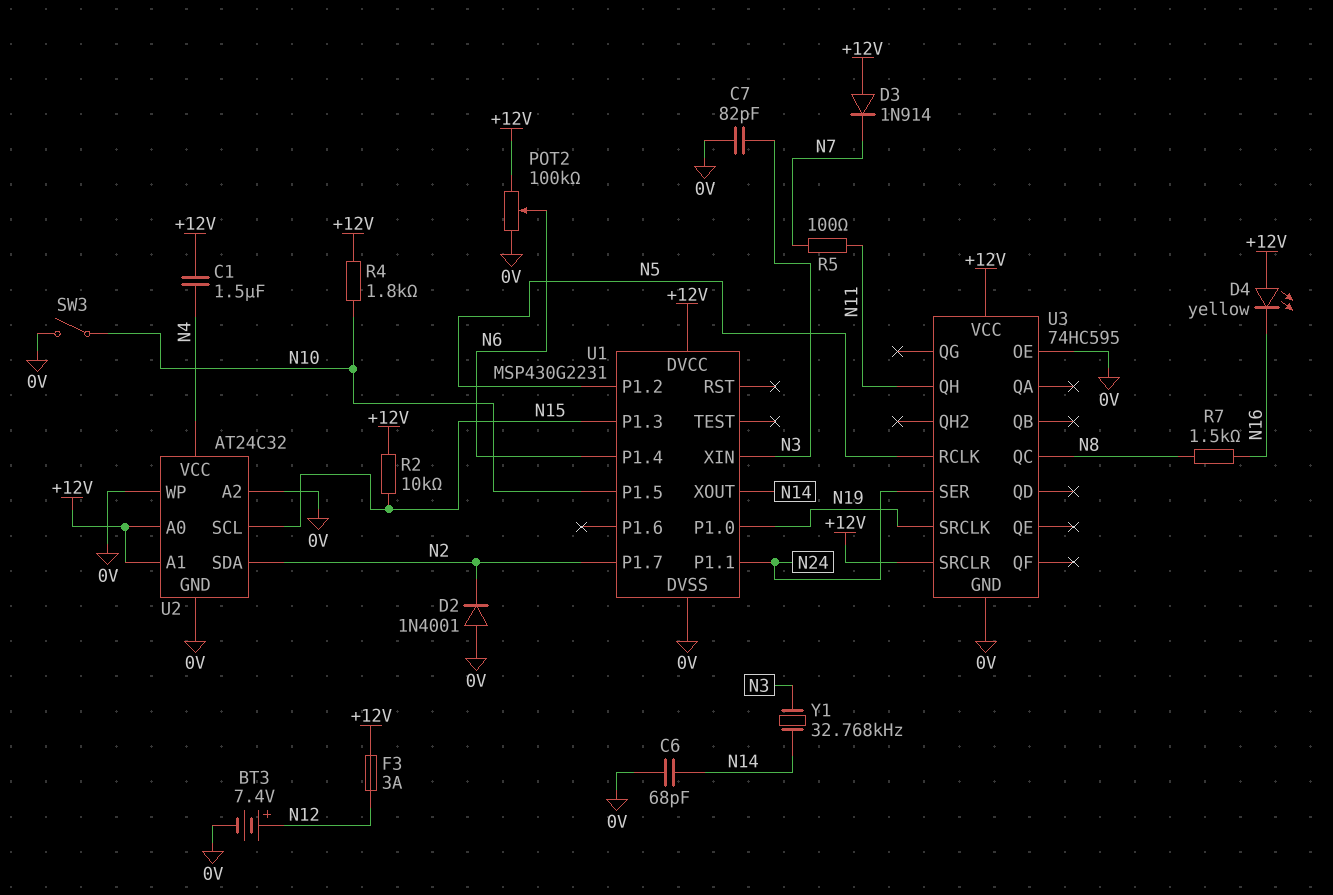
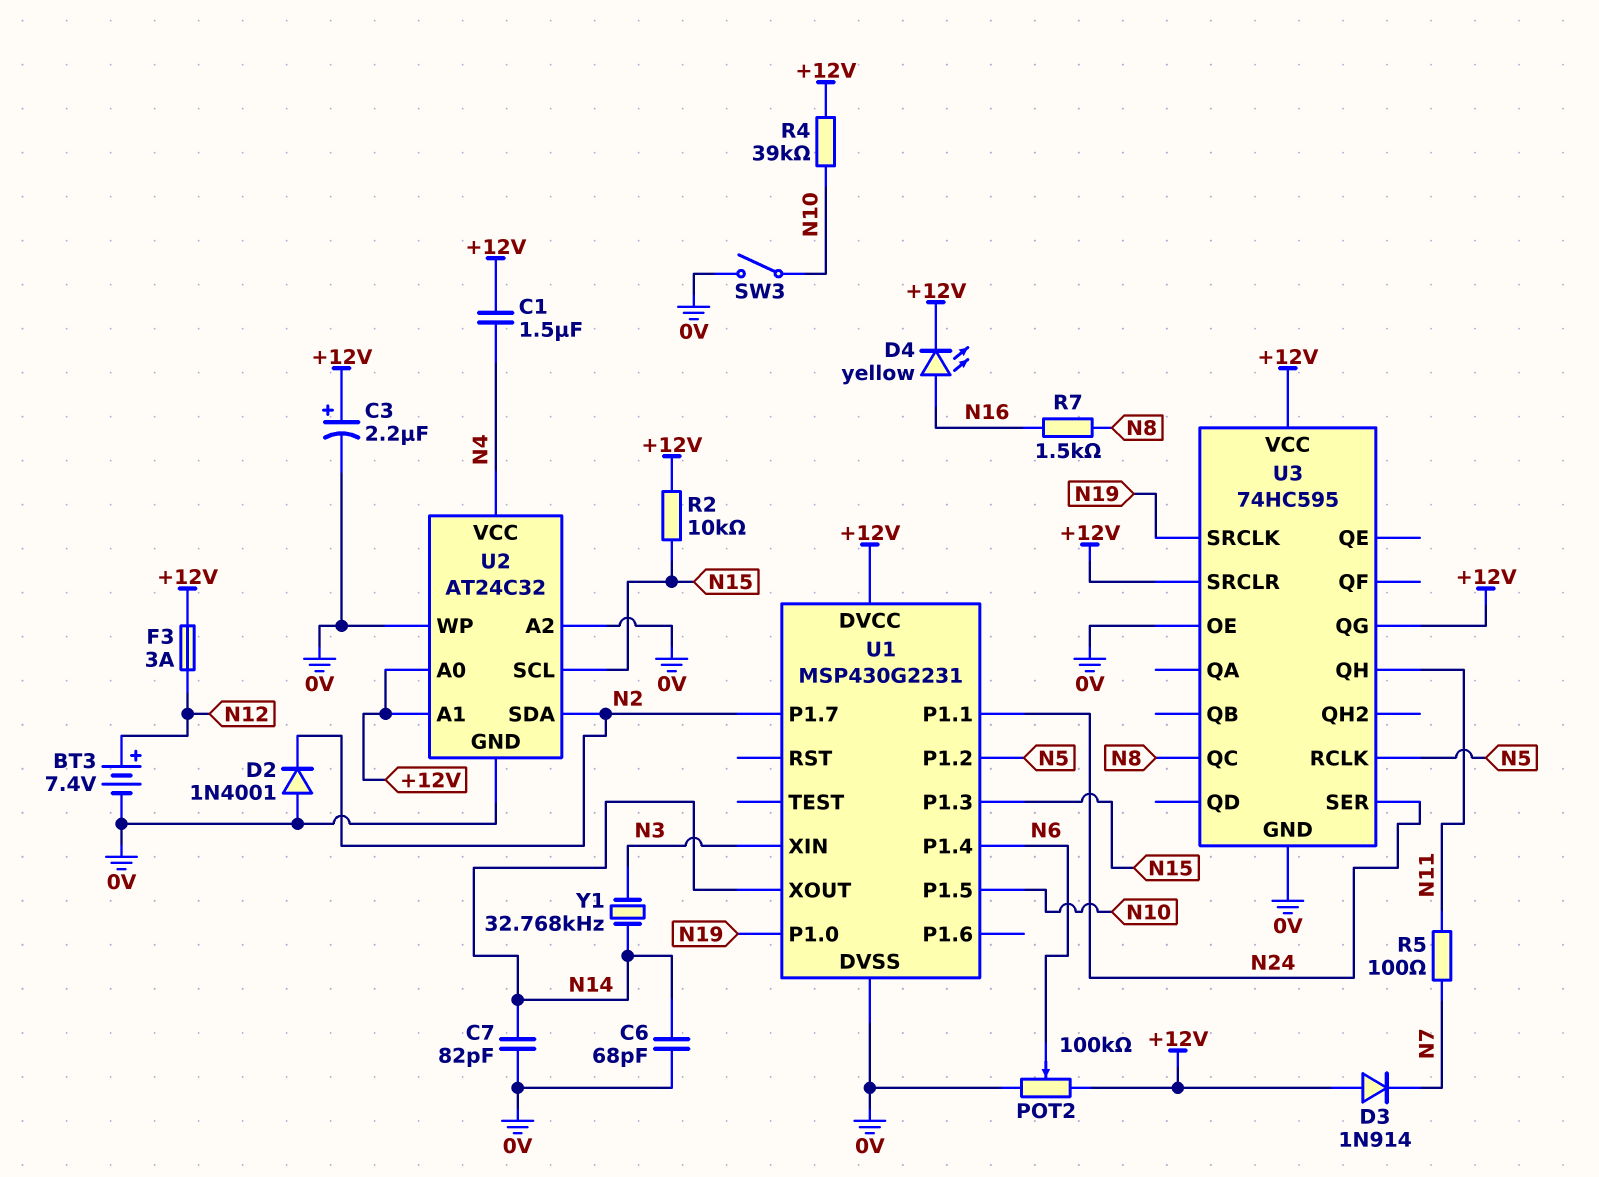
C3: none -> 2.2uF (plus +12V, minus 0V)
C7: 82pF (0V, N3) -> 82pF (0V, N14)
D4: LED yellow (A +12V, K N16) -> LED yellow (A N16, K +12V)
R4: 1.8k (+12V, N10) -> 39k (+12V, N10)
U3 pin QG: none -> +12V

